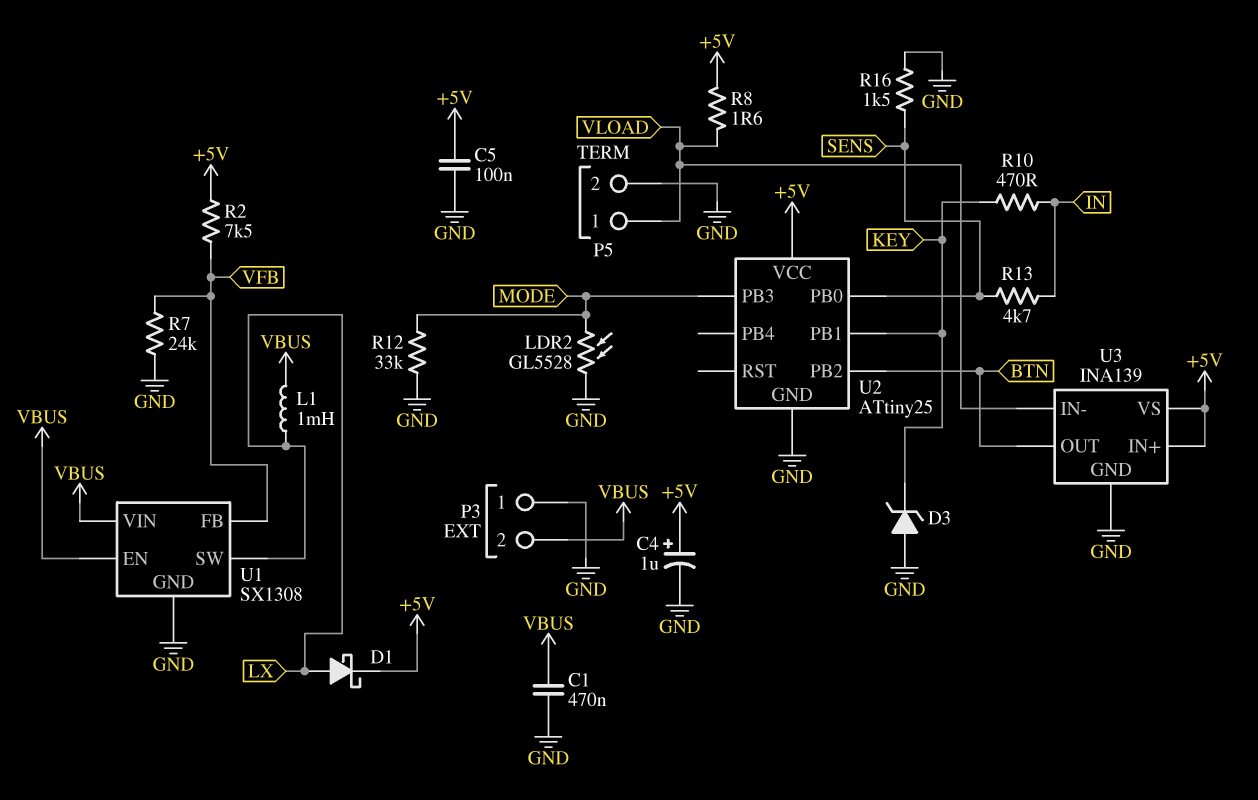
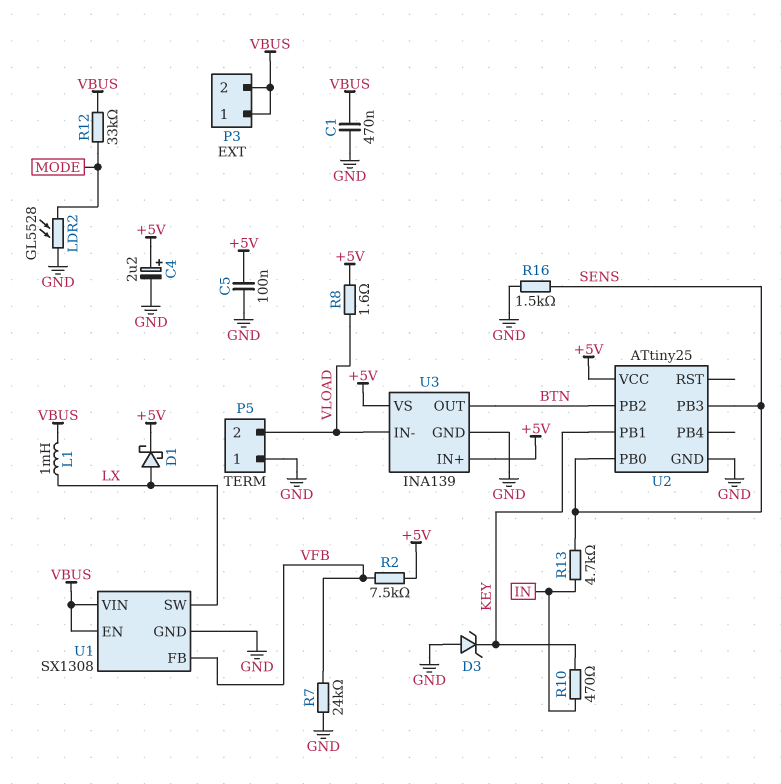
C4: 1uF (plus +5V, minus GND) -> 2.2uF (plus +5V, minus GND)
P3 pin 1: GND -> VBUS
P5 pin 1: VLOAD -> GND
P5 pin 2: GND -> VLOAD
R12: 33k (GND, MODE) -> 33k (MODE, VBUS)
U2 pin PB3: MODE -> SENS

